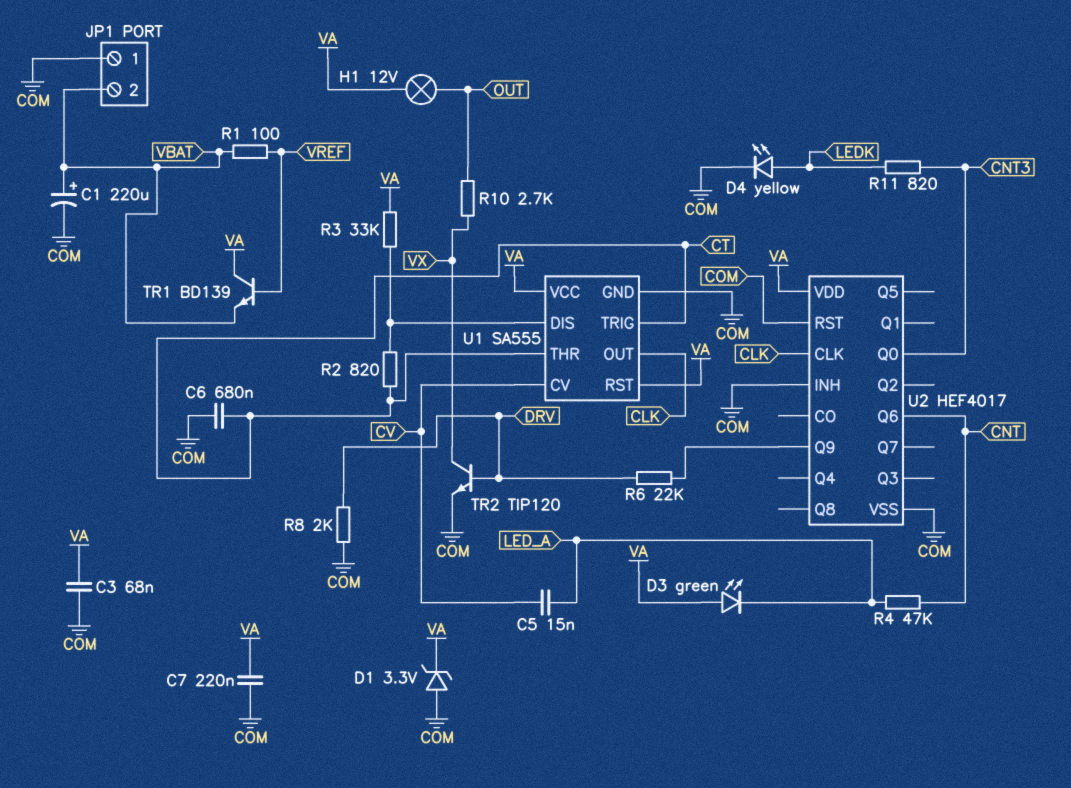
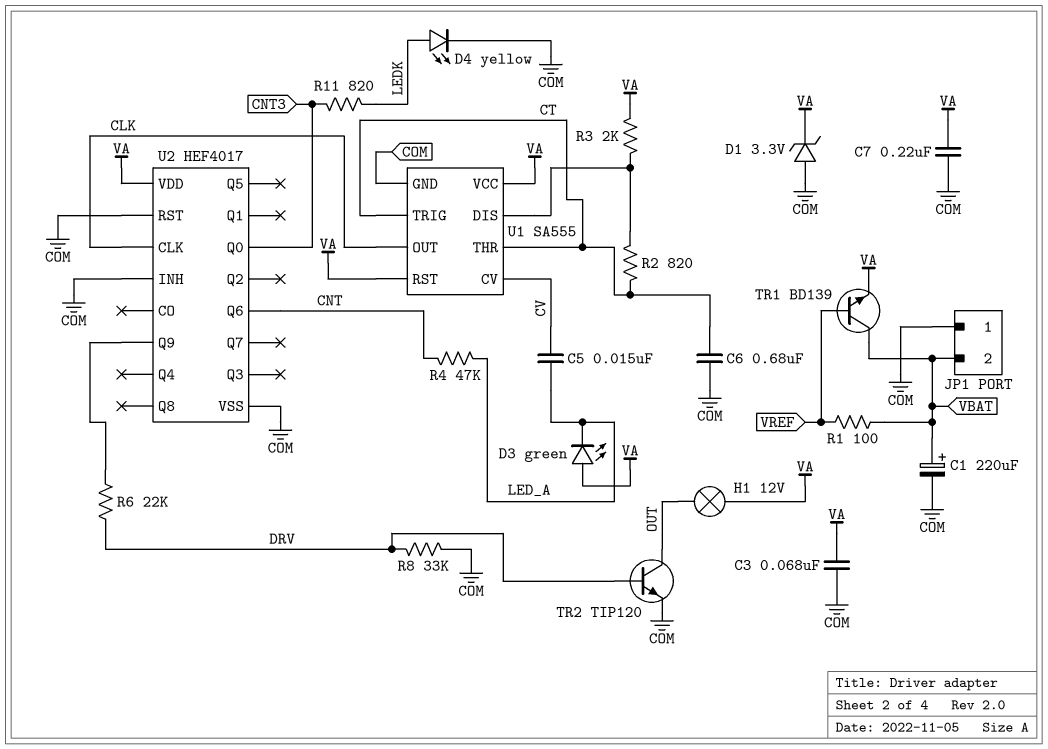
R3: 33k (U1/DIS, VA) -> 2k (U1/DIS, VA)
R8: 2k (COM, DRV) -> 33k (COM, DRV)
R10: 2.7k (OUT, VX) -> none
TR1: NPN BD139 (B VREF, C VA, E VBAT) -> NPN BD139 (B VREF, C VBAT, E VA)
TR2: NPN TIP120 (B DRV, C VX, E COM) -> NPN TIP120 (B DRV, C OUT, E COM)

